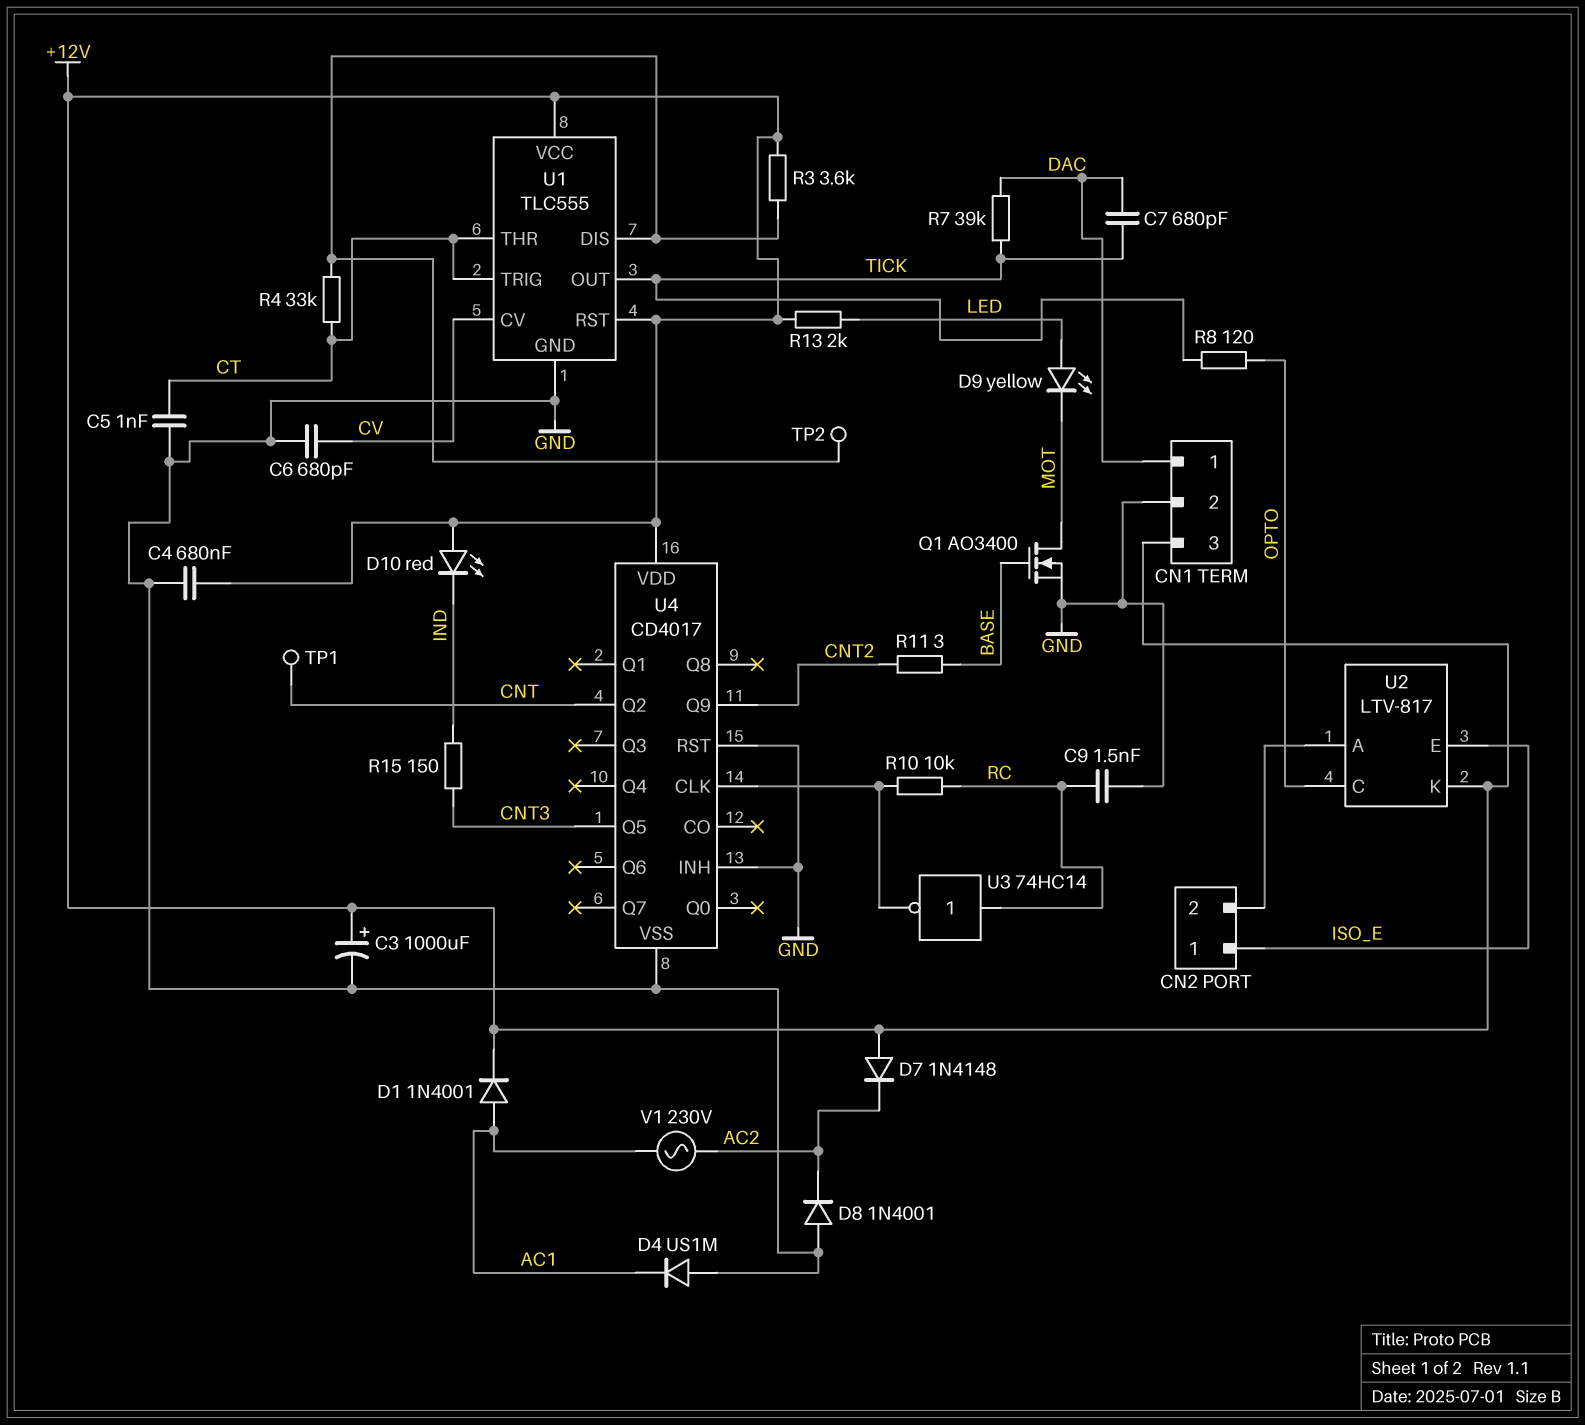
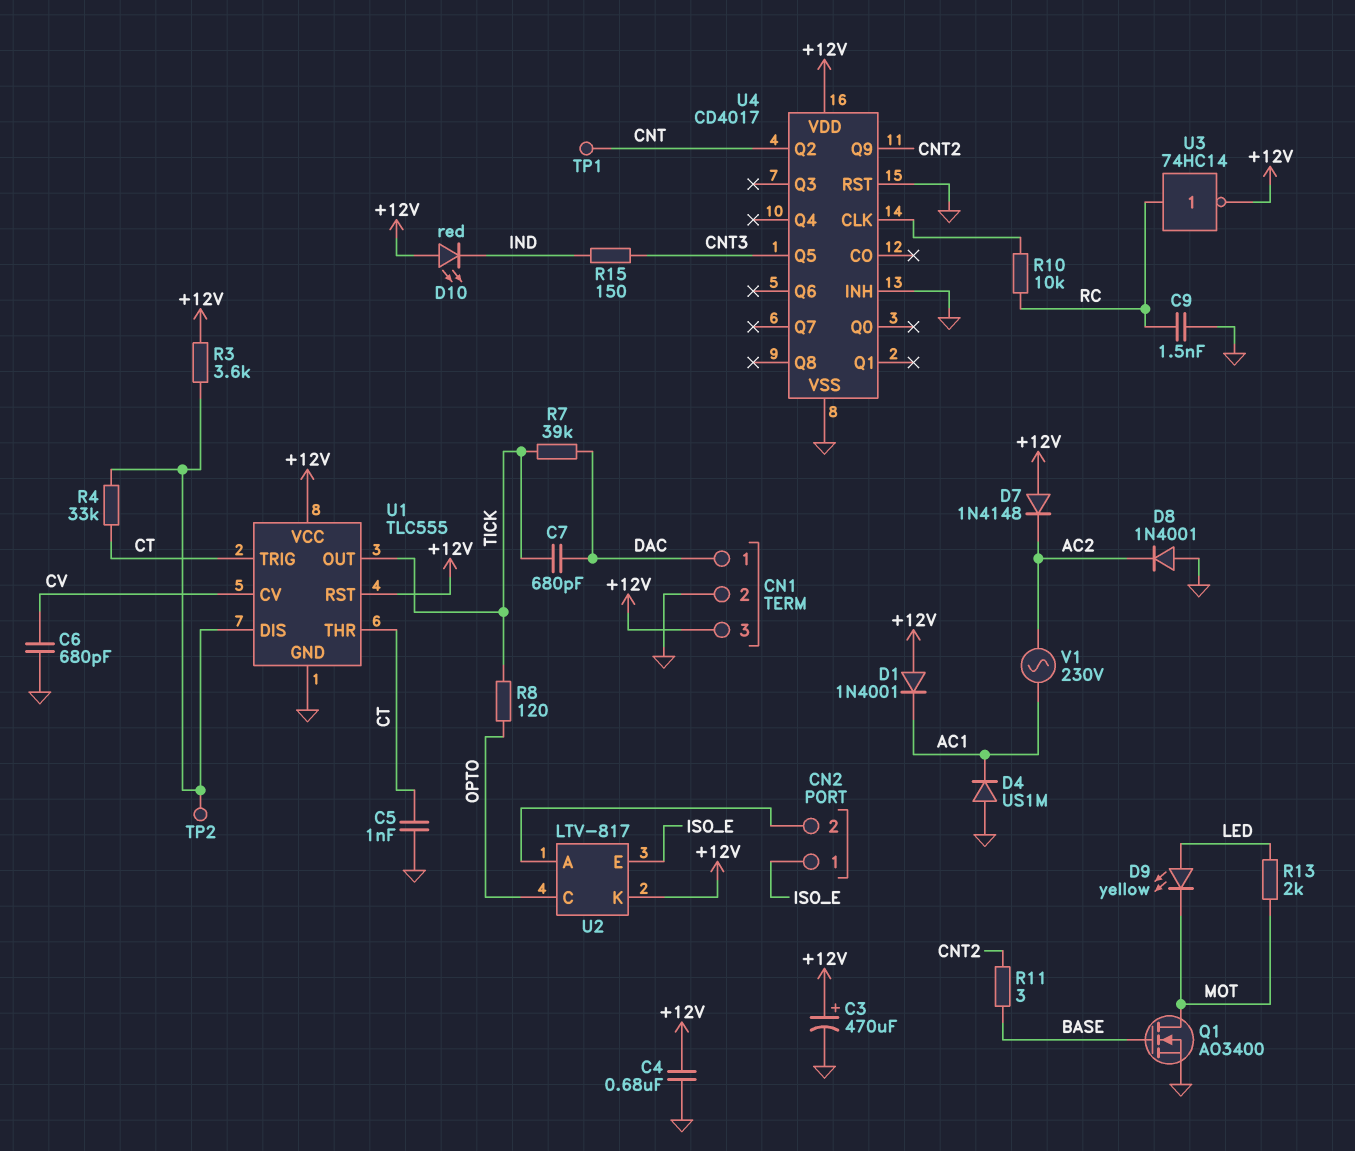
C3: 1000uF (plus +12V, minus GND) -> 470uF (plus +12V, minus GND)
D1: diode 1N4001 (A AC1, K +12V) -> diode 1N4001 (A +12V, K AC1)
R13: 2k (+12V, LED) -> 2k (LED, MOT)
U3: NOT 74HC14 (in RC, out U4/CLK) -> NOT 74HC14 (in RC, out +12V)

